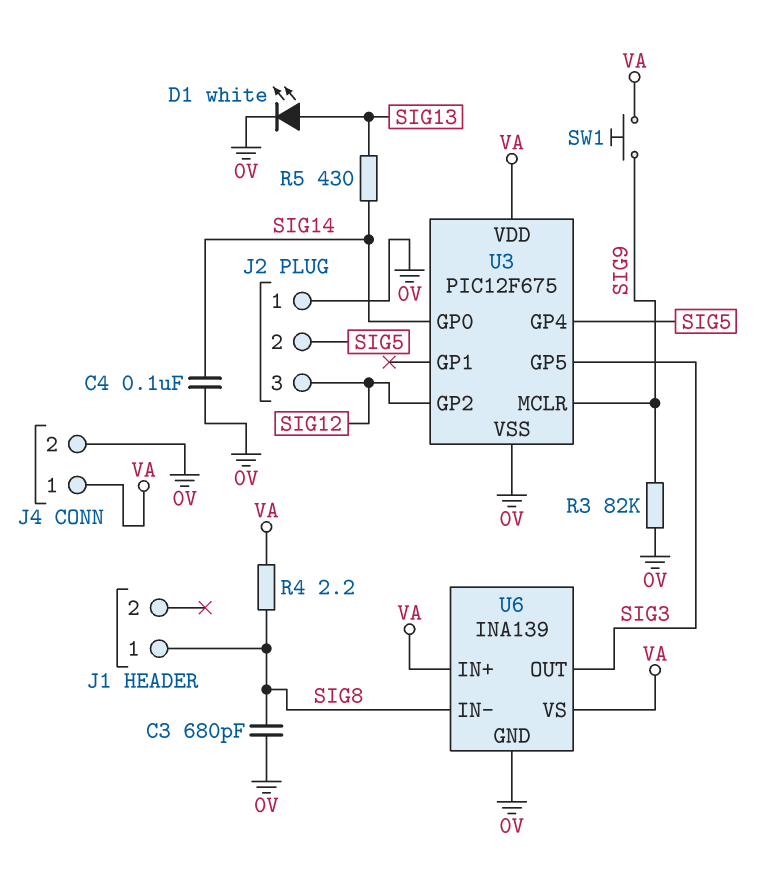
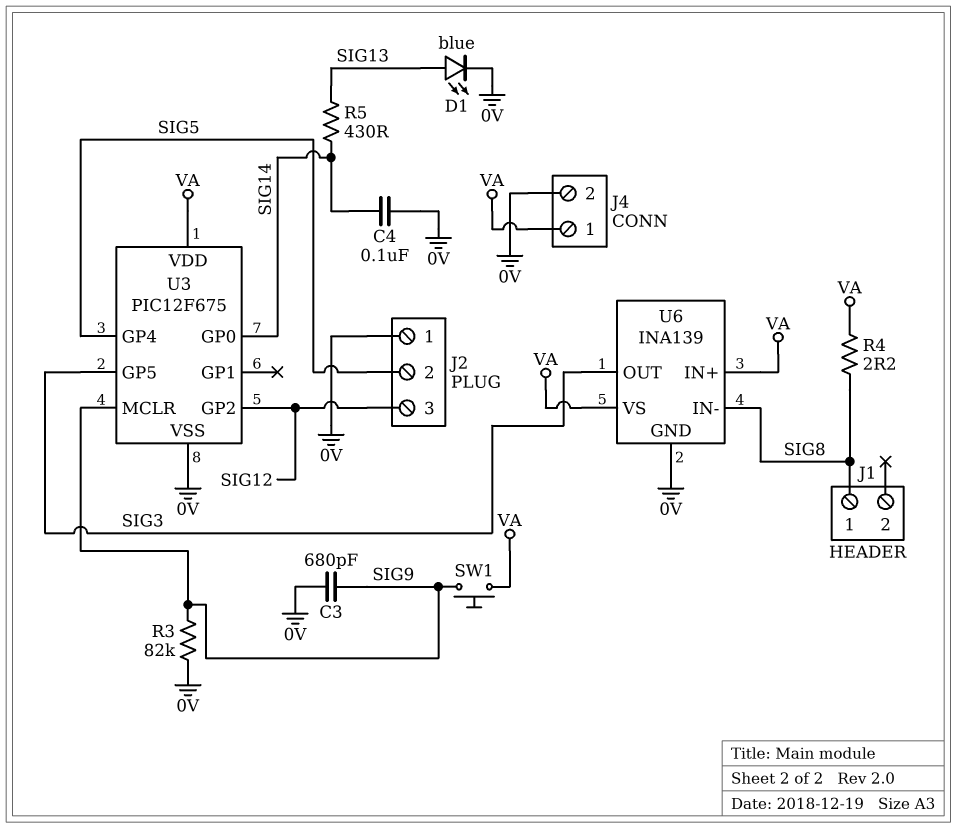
C3: 680pF (0V, SIG8) -> 680pF (0V, SIG9)
D1: LED white (A SIG13, K 0V) -> LED blue (A SIG13, K 0V)

